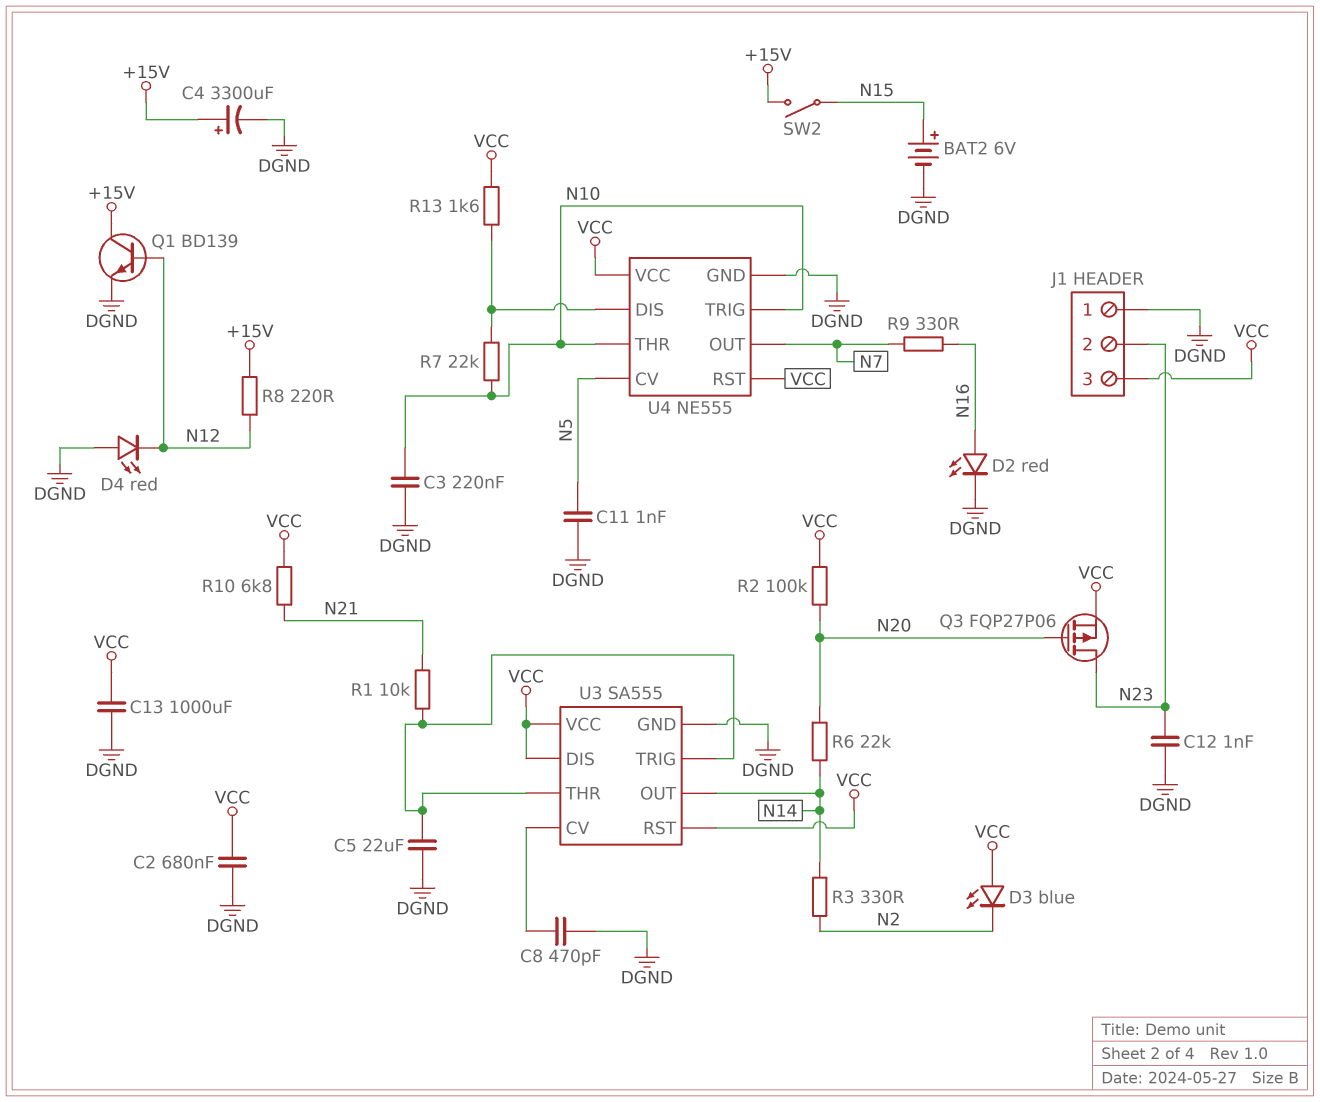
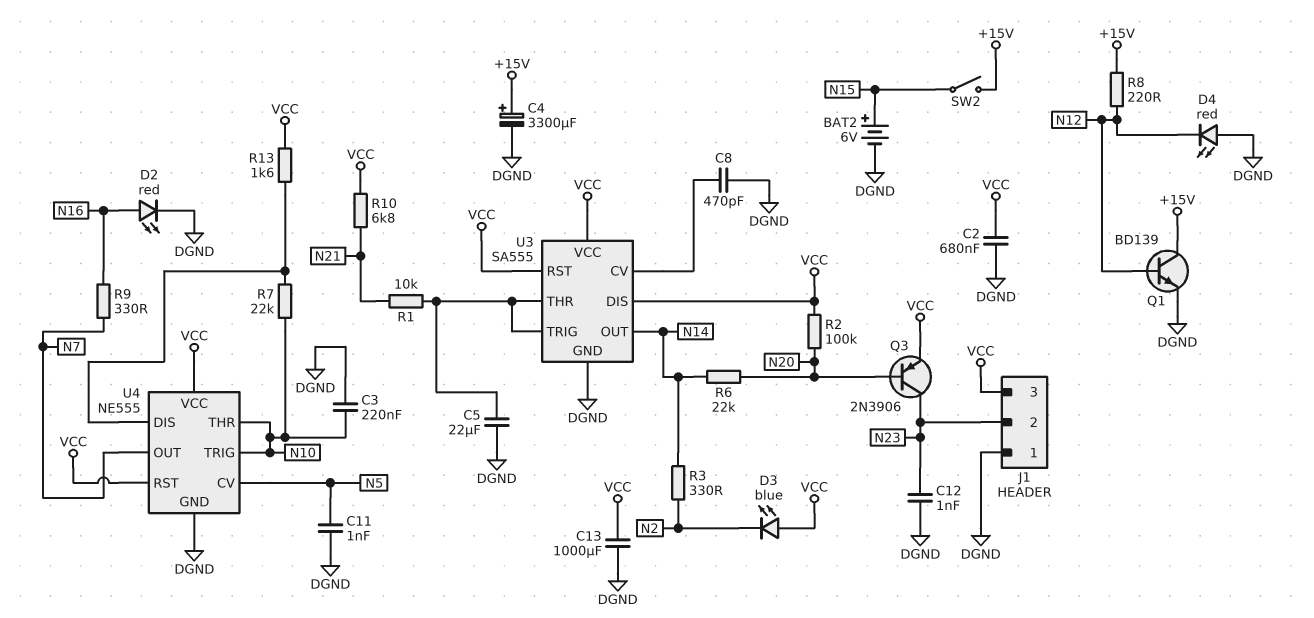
Q3: PMOS FQP27P06 (G N20, D N23, S VCC) -> PNP 2N3906 (B N20, C N23, E VCC)

